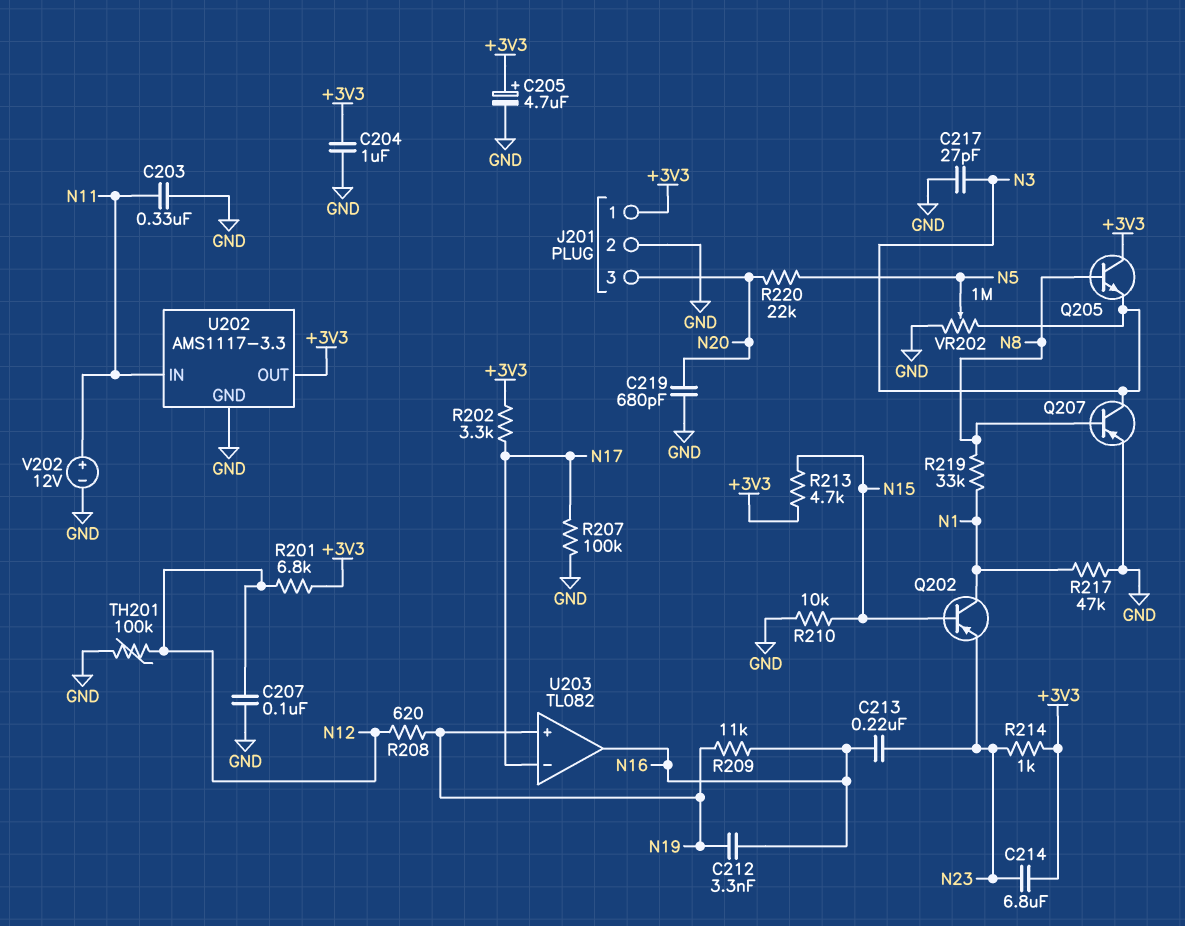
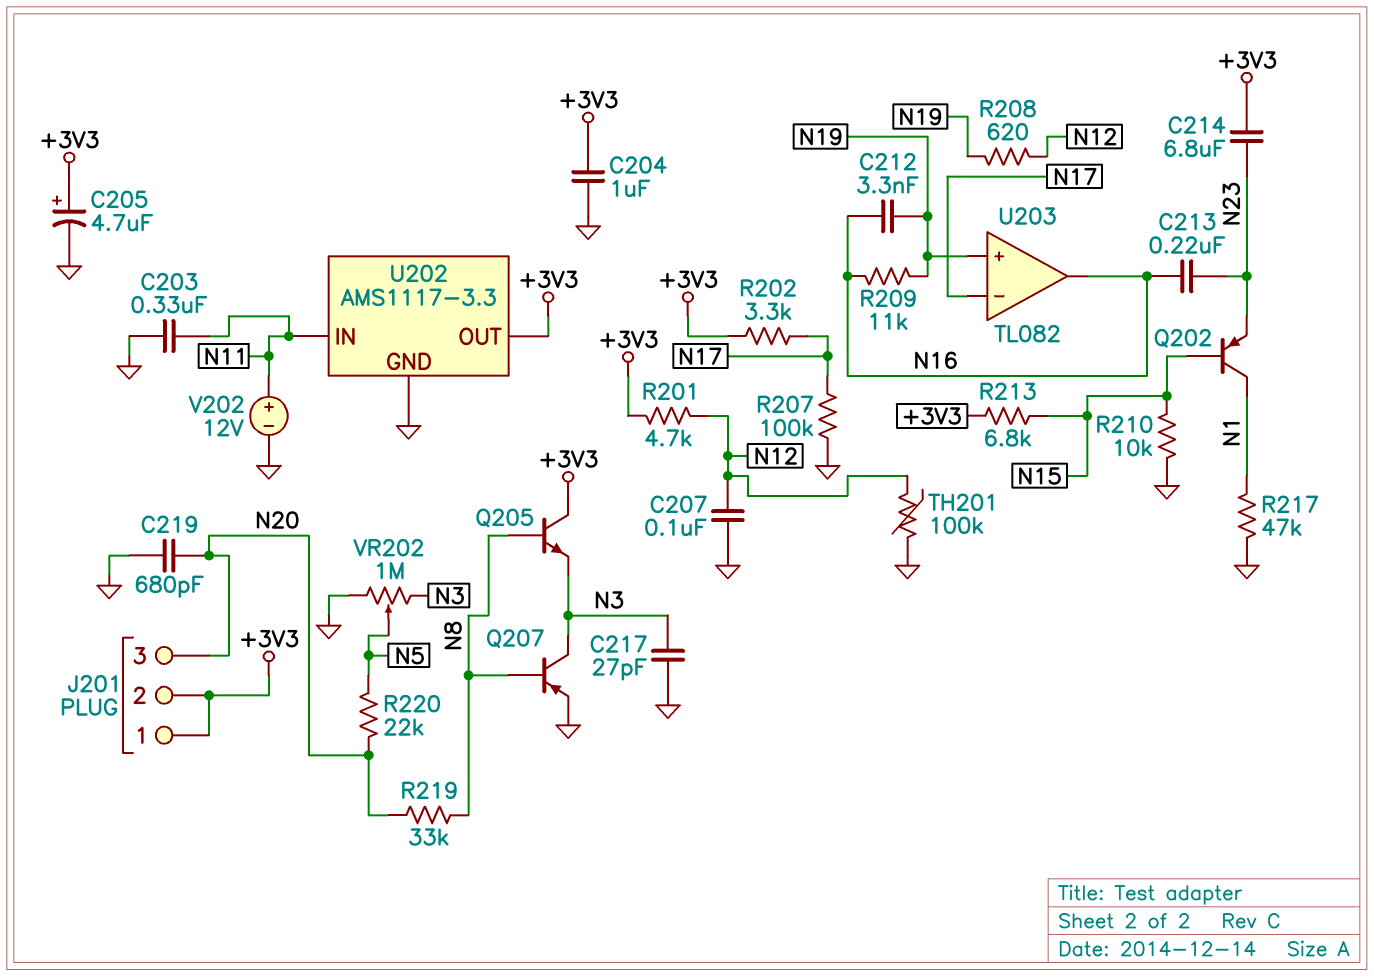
J201 pin 2: GND -> +3V3
R201: 6.8k (+3V3, N12) -> 4.7k (+3V3, N12)
R213: 4.7k (+3V3, N15) -> 6.8k (+3V3, N15)
R214: 1k (+3V3, N23) -> none
R219: 33k (N1, N8) -> 33k (N8, N20)

